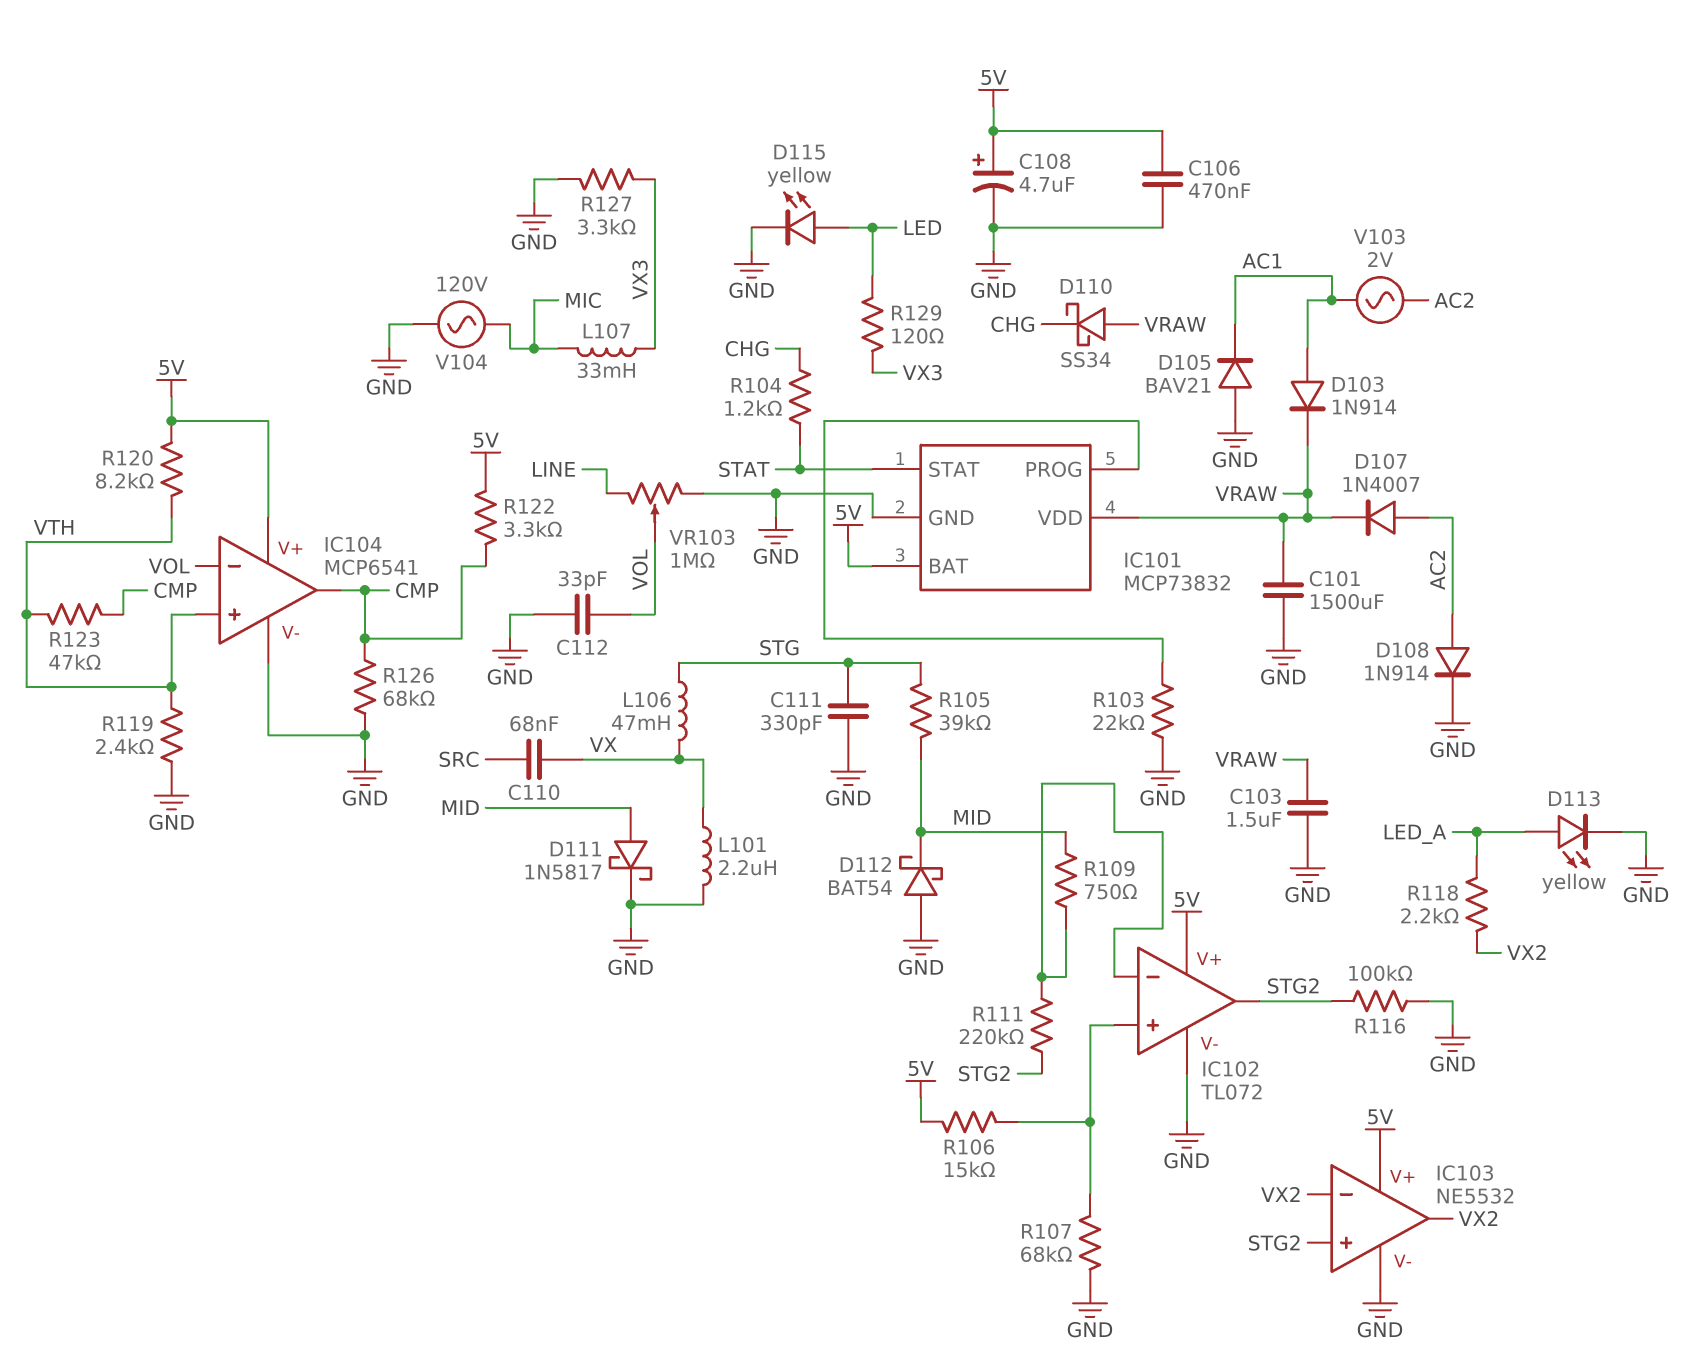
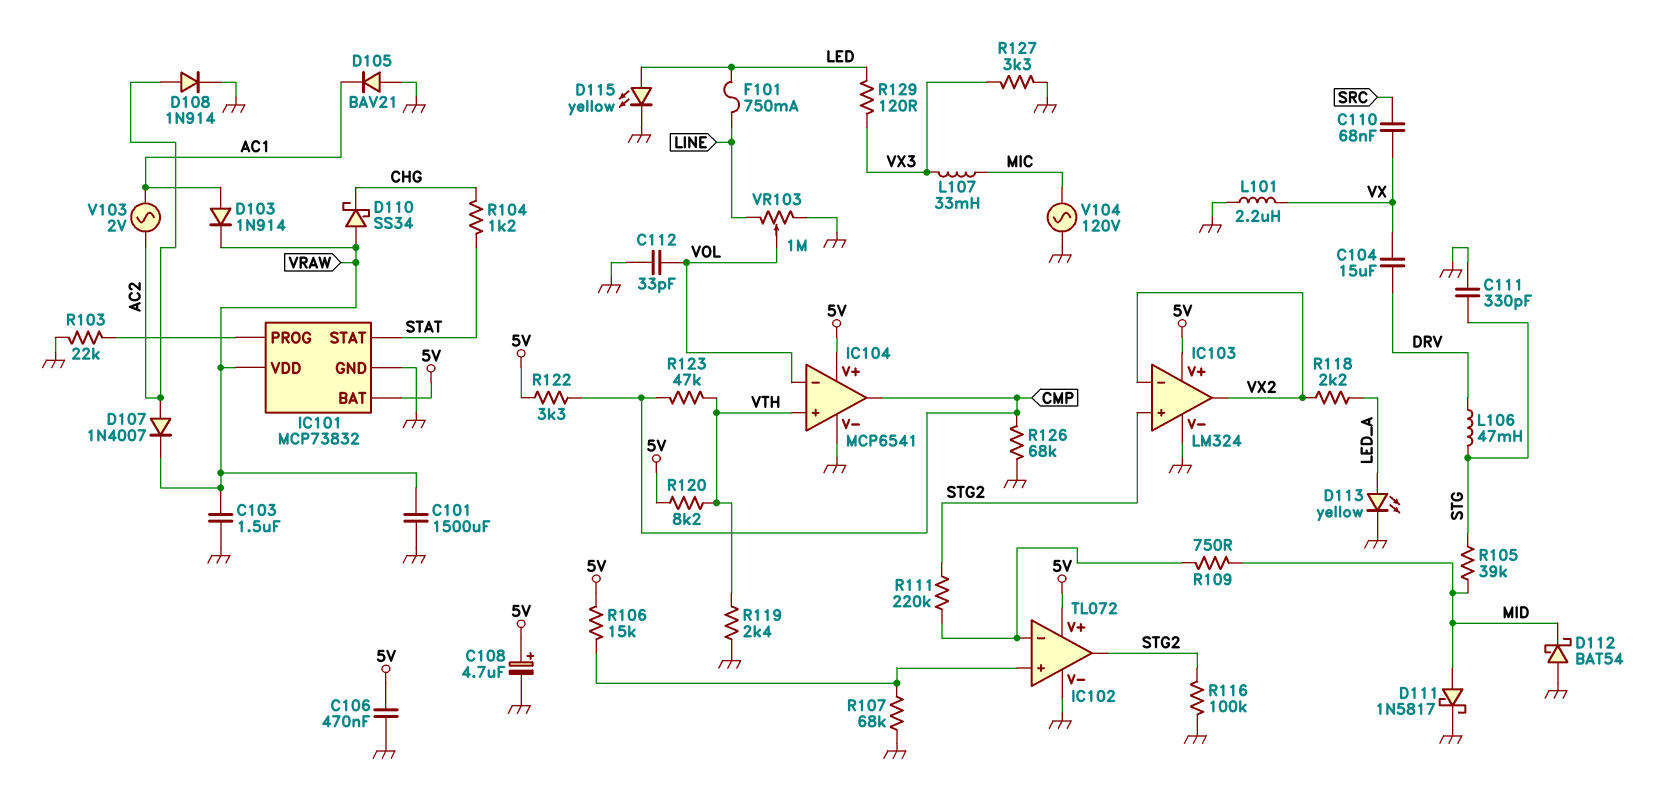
C104: none -> 15uF (DRV, VX)
F101: none -> 750mA (LED, LINE)
IC103: NE5532 -> LM324
L106: 47mH (STG, VX) -> 47mH (DRV, STG)

